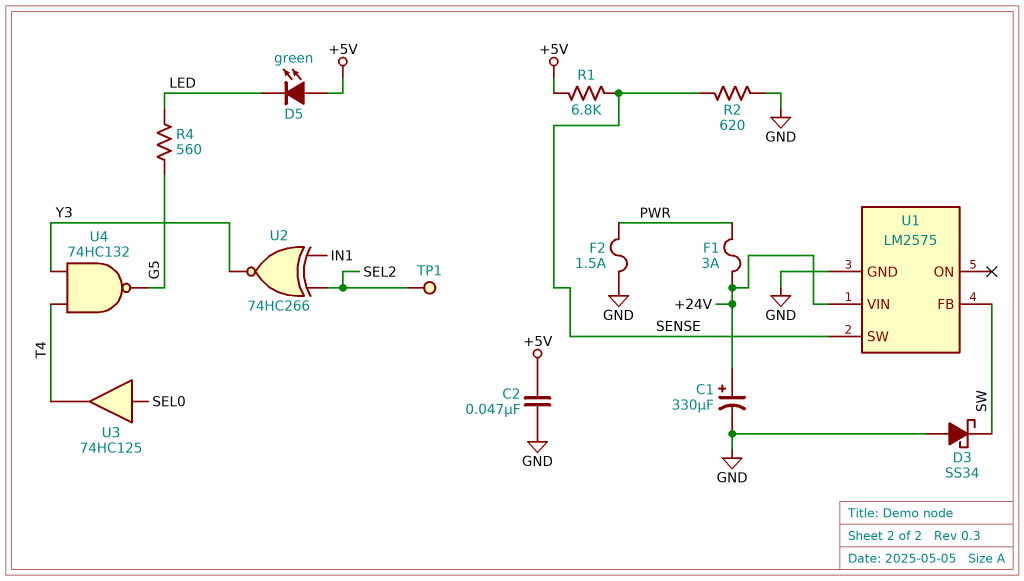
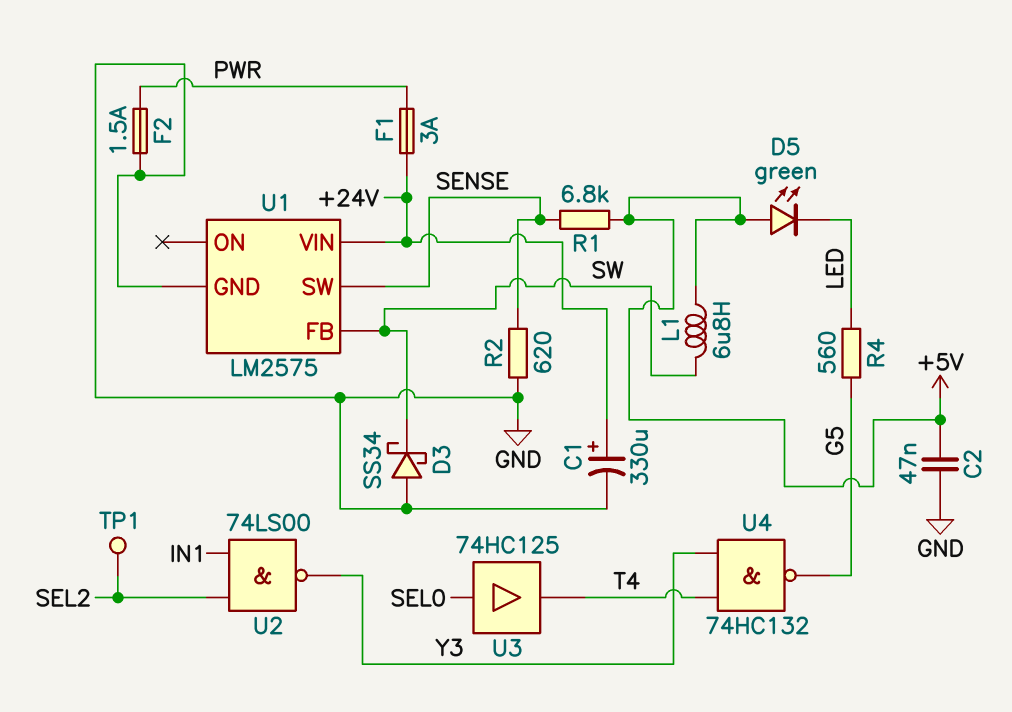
L1: none -> 6.8uH (+5V, SW)
U2: XNOR 74HC266 (in IN1, in SEL2, out Y3) -> NAND 74LS00 (in IN1, in SEL2, out Y3)

